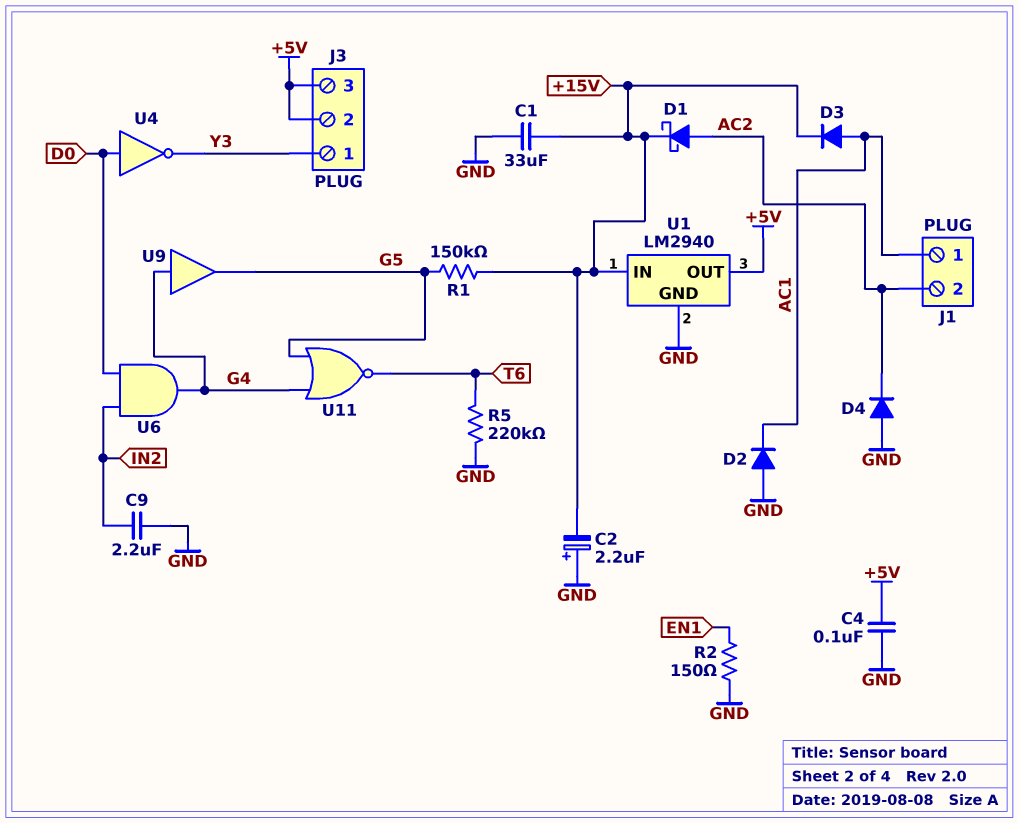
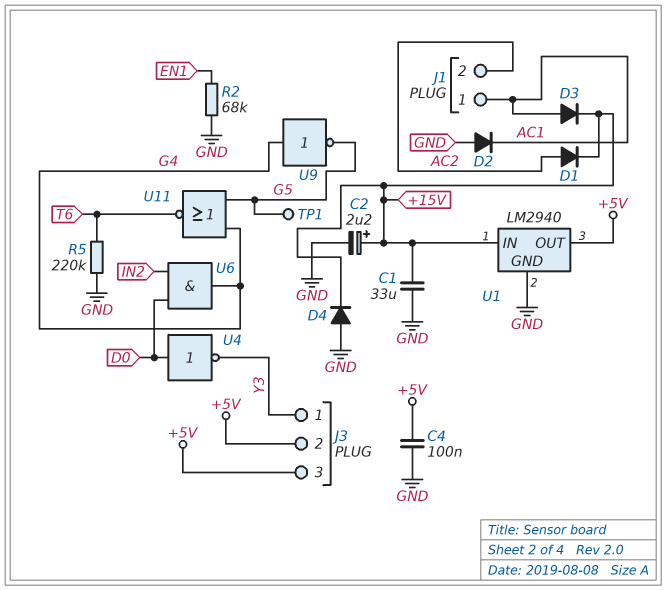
C2: 2.2uF (plus GND, minus +15V) -> 2.2uF (plus +15V, minus GND)
C9: 2.2uF (GND, IN2) -> none
D1: schottky (A AC2, K +15V) -> diode (A AC2, K +15V)
D4: diode (A GND, K AC2) -> diode (A GND, K +15V)
R1: 150k (+15V, G5) -> none
R2: 150 (EN1, GND) -> 68k (EN1, GND)
TP1: none -> test point (G5)
U9: buffer (in G4, out G5) -> NOT (in G4, out G5)

